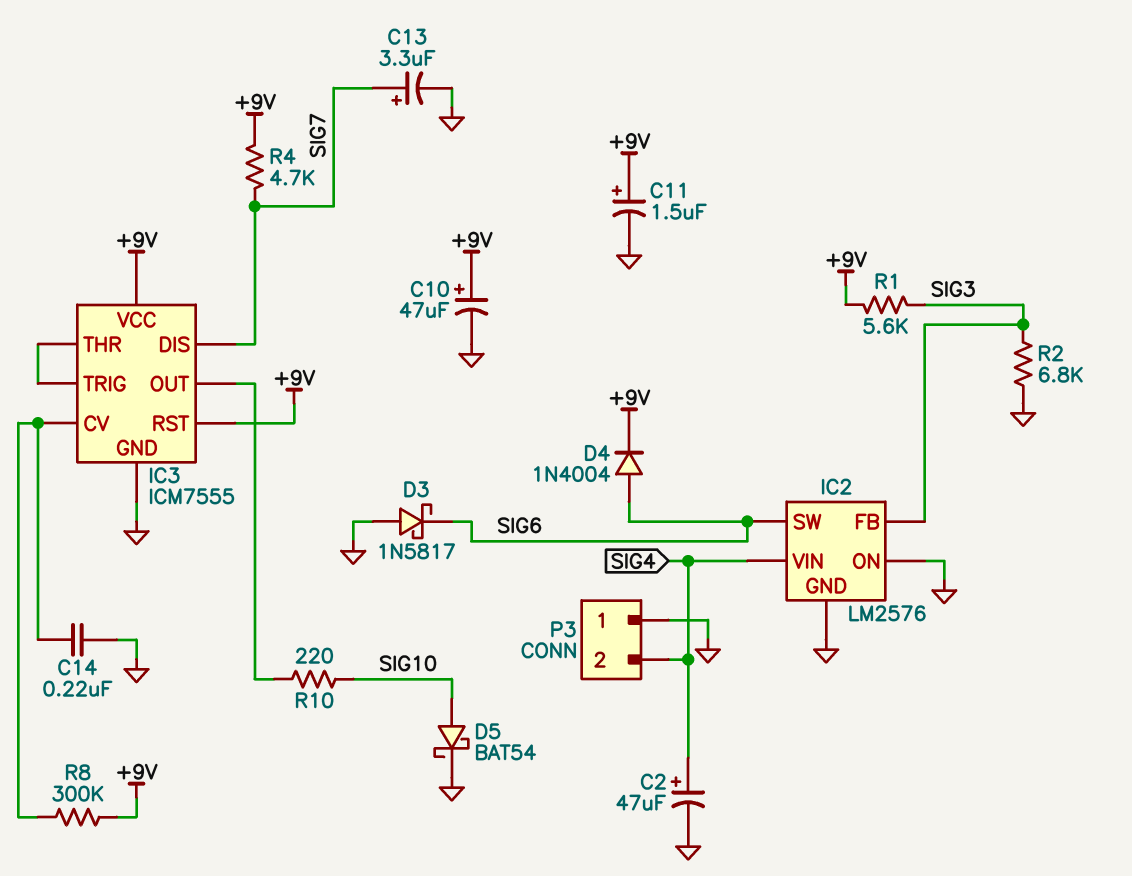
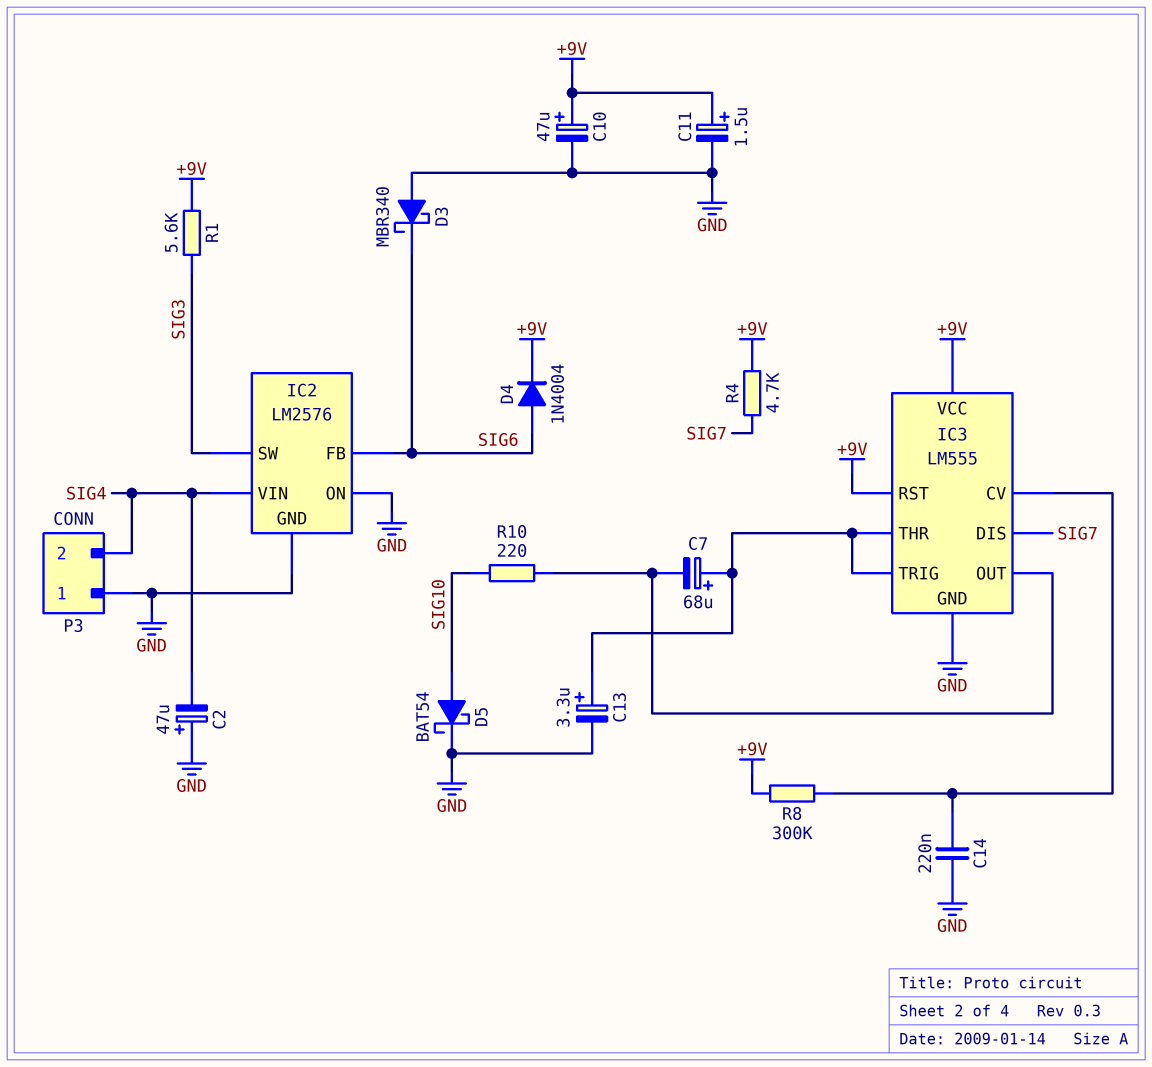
C2: 47uF (plus SIG4, minus GND) -> 47uF (plus GND, minus SIG4)
C7: none -> 68uF (plus IC3/THR, minus IC3/OUT)
C13: 3.3uF (plus SIG7, minus GND) -> 3.3uF (plus IC3/THR, minus GND)
D3: schottky 1N5817 (A GND, K SIG6) -> schottky MBR340 (A GND, K SIG6)
IC2 pin FB: SIG3 -> SIG6
IC2 pin SW: SIG6 -> SIG3
IC3: ICM7555 -> LM555
R2: 6.8k (GND, SIG3) -> none

